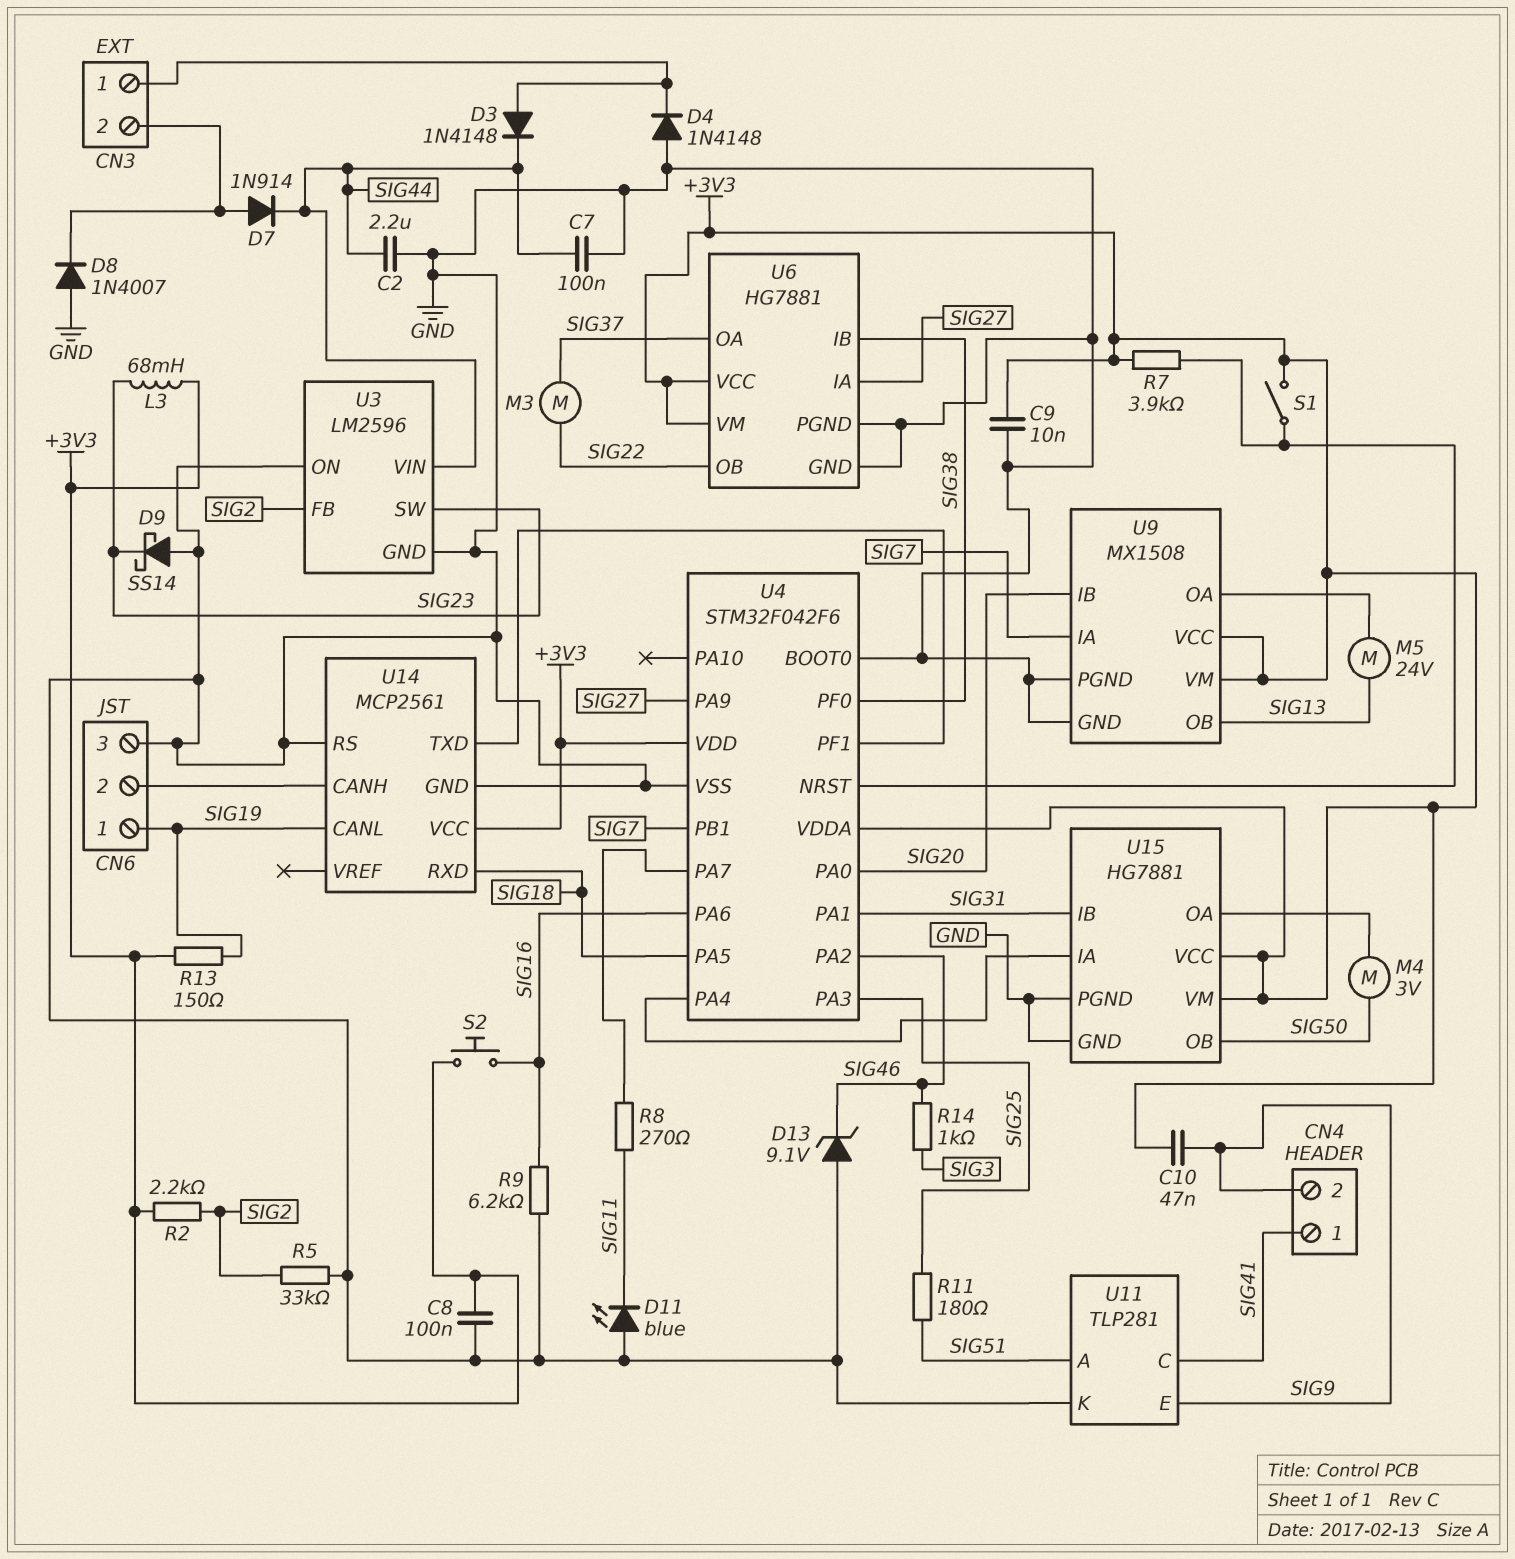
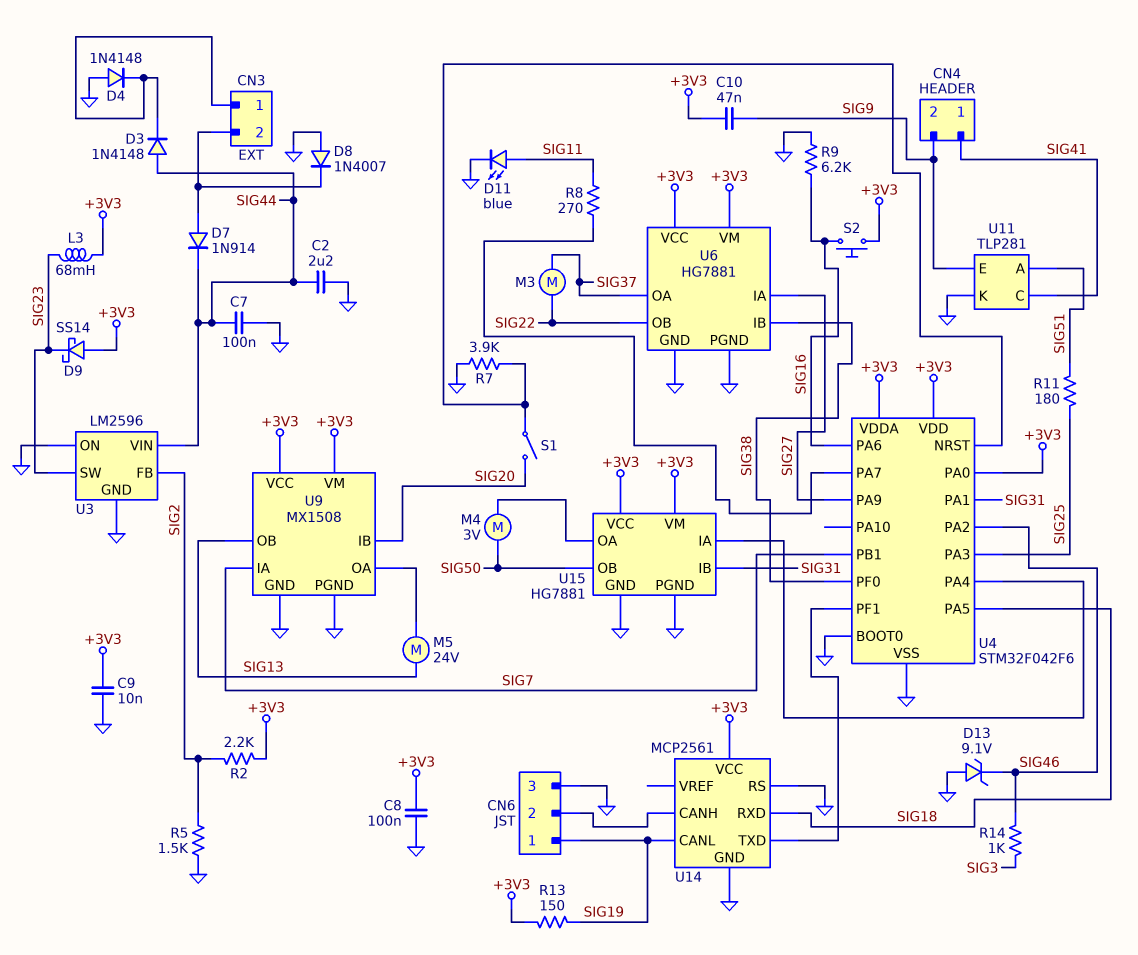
D3: diode 1N4148 (A CN3/1, K SIG44) -> diode 1N4148 (A SIG44, K CN3/1)
D9: schottky SS14 (A GND, K SIG23) -> schottky SS14 (A +3V3, K SIG23)
D11: LED blue (A GND, K SIG11) -> LED blue (A SIG11, K GND)
R5: 33k (GND, SIG2) -> 1.5k (GND, SIG2)
R7: 3.9k (+3V3, U4/NRST) -> 3.9k (GND, U4/NRST)
S1: switch (+3V3, U4/NRST) -> switch (SIG20, U4/NRST)
U4 pin PA0: SIG20 -> +3V3

